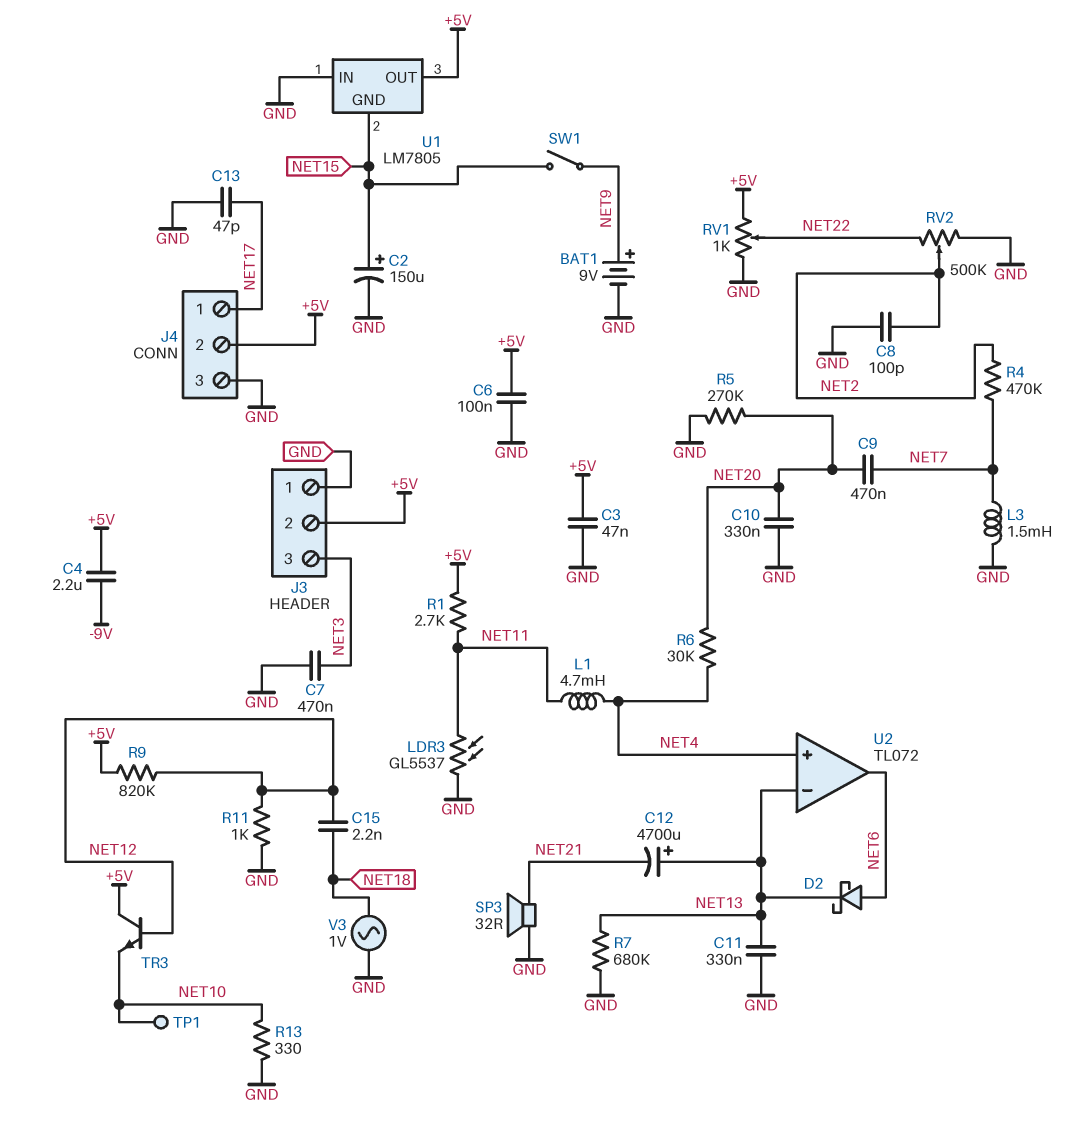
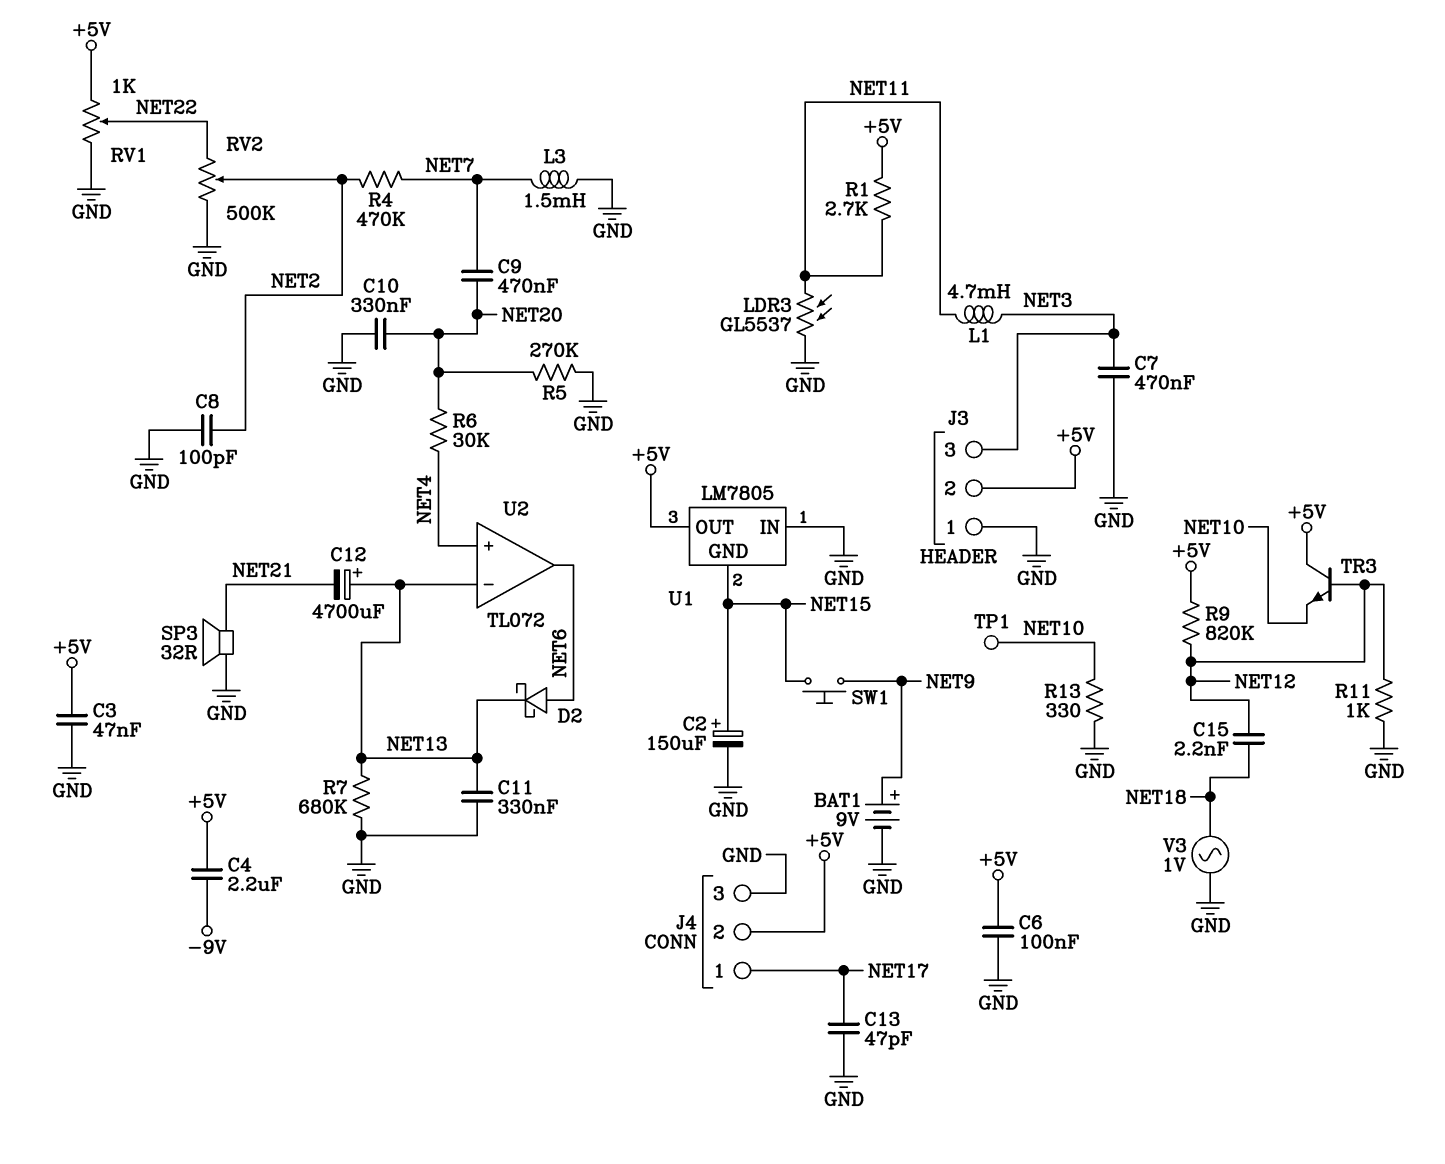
L1: 4.7mH (NET4, NET11) -> 4.7mH (NET3, NET11)
SW1: switch (NET9, NET15) -> button (NET9, NET15)

